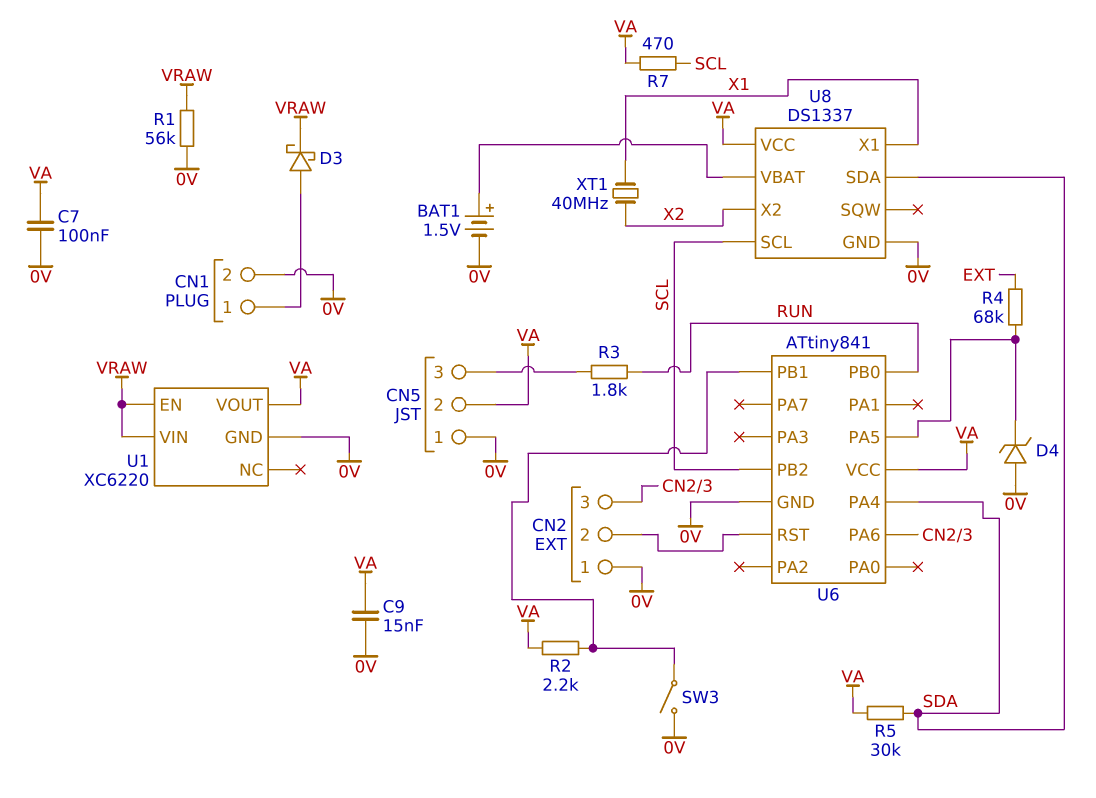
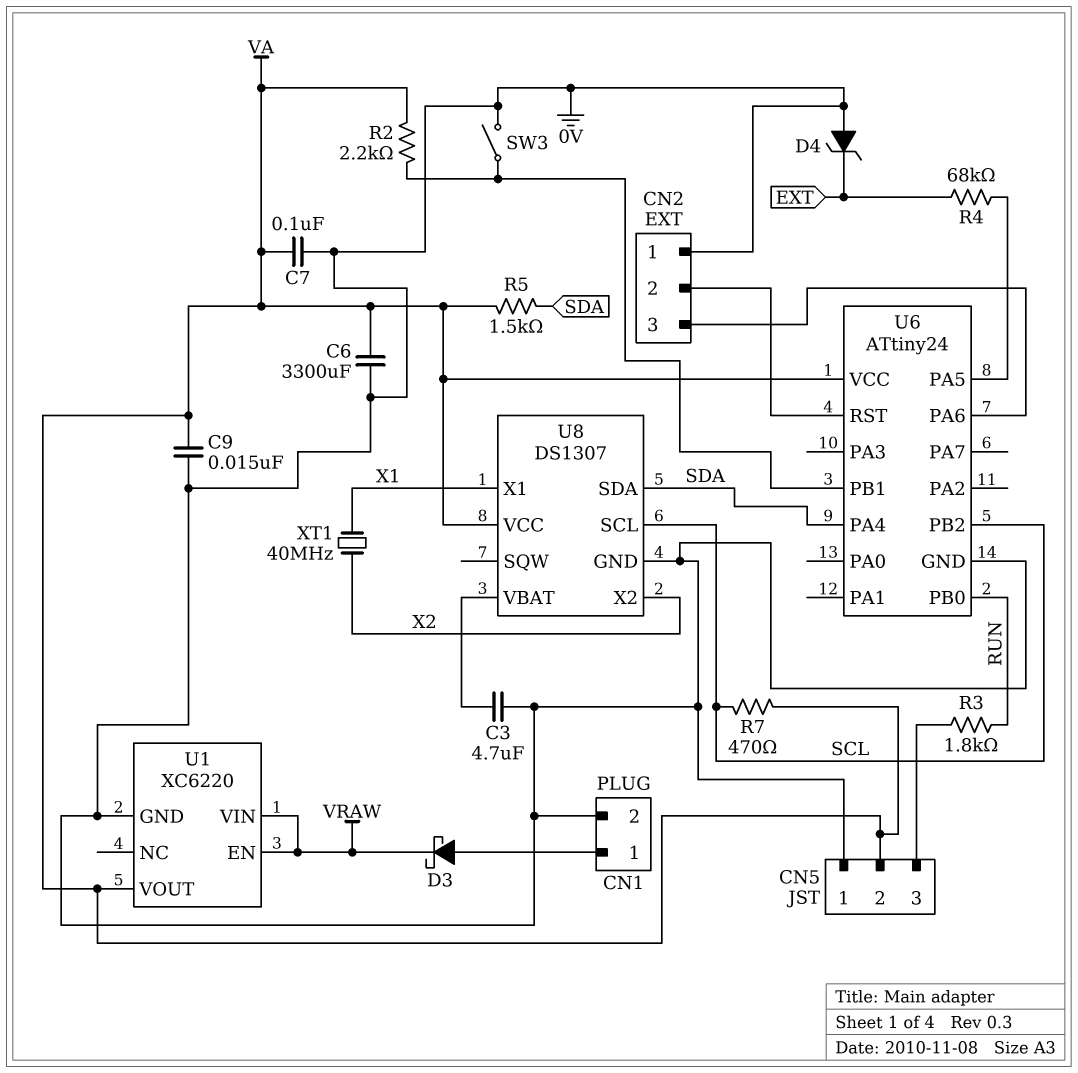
BAT1: 1.5V (plus U8/VBAT, minus 0V) -> none
C3: none -> 4.7uF (0V, U8/VBAT)
C6: none -> 3300uF (0V, VA)
D4: zener (A 0V, K U6/PA5) -> zener (A 0V, K EXT)
R1: 56k (0V, VRAW) -> none
R5: 30k (SDA, VA) -> 1.5k (SDA, VA)
U6: ATtiny841 -> ATtiny24
U8: DS1337 -> DS1307

